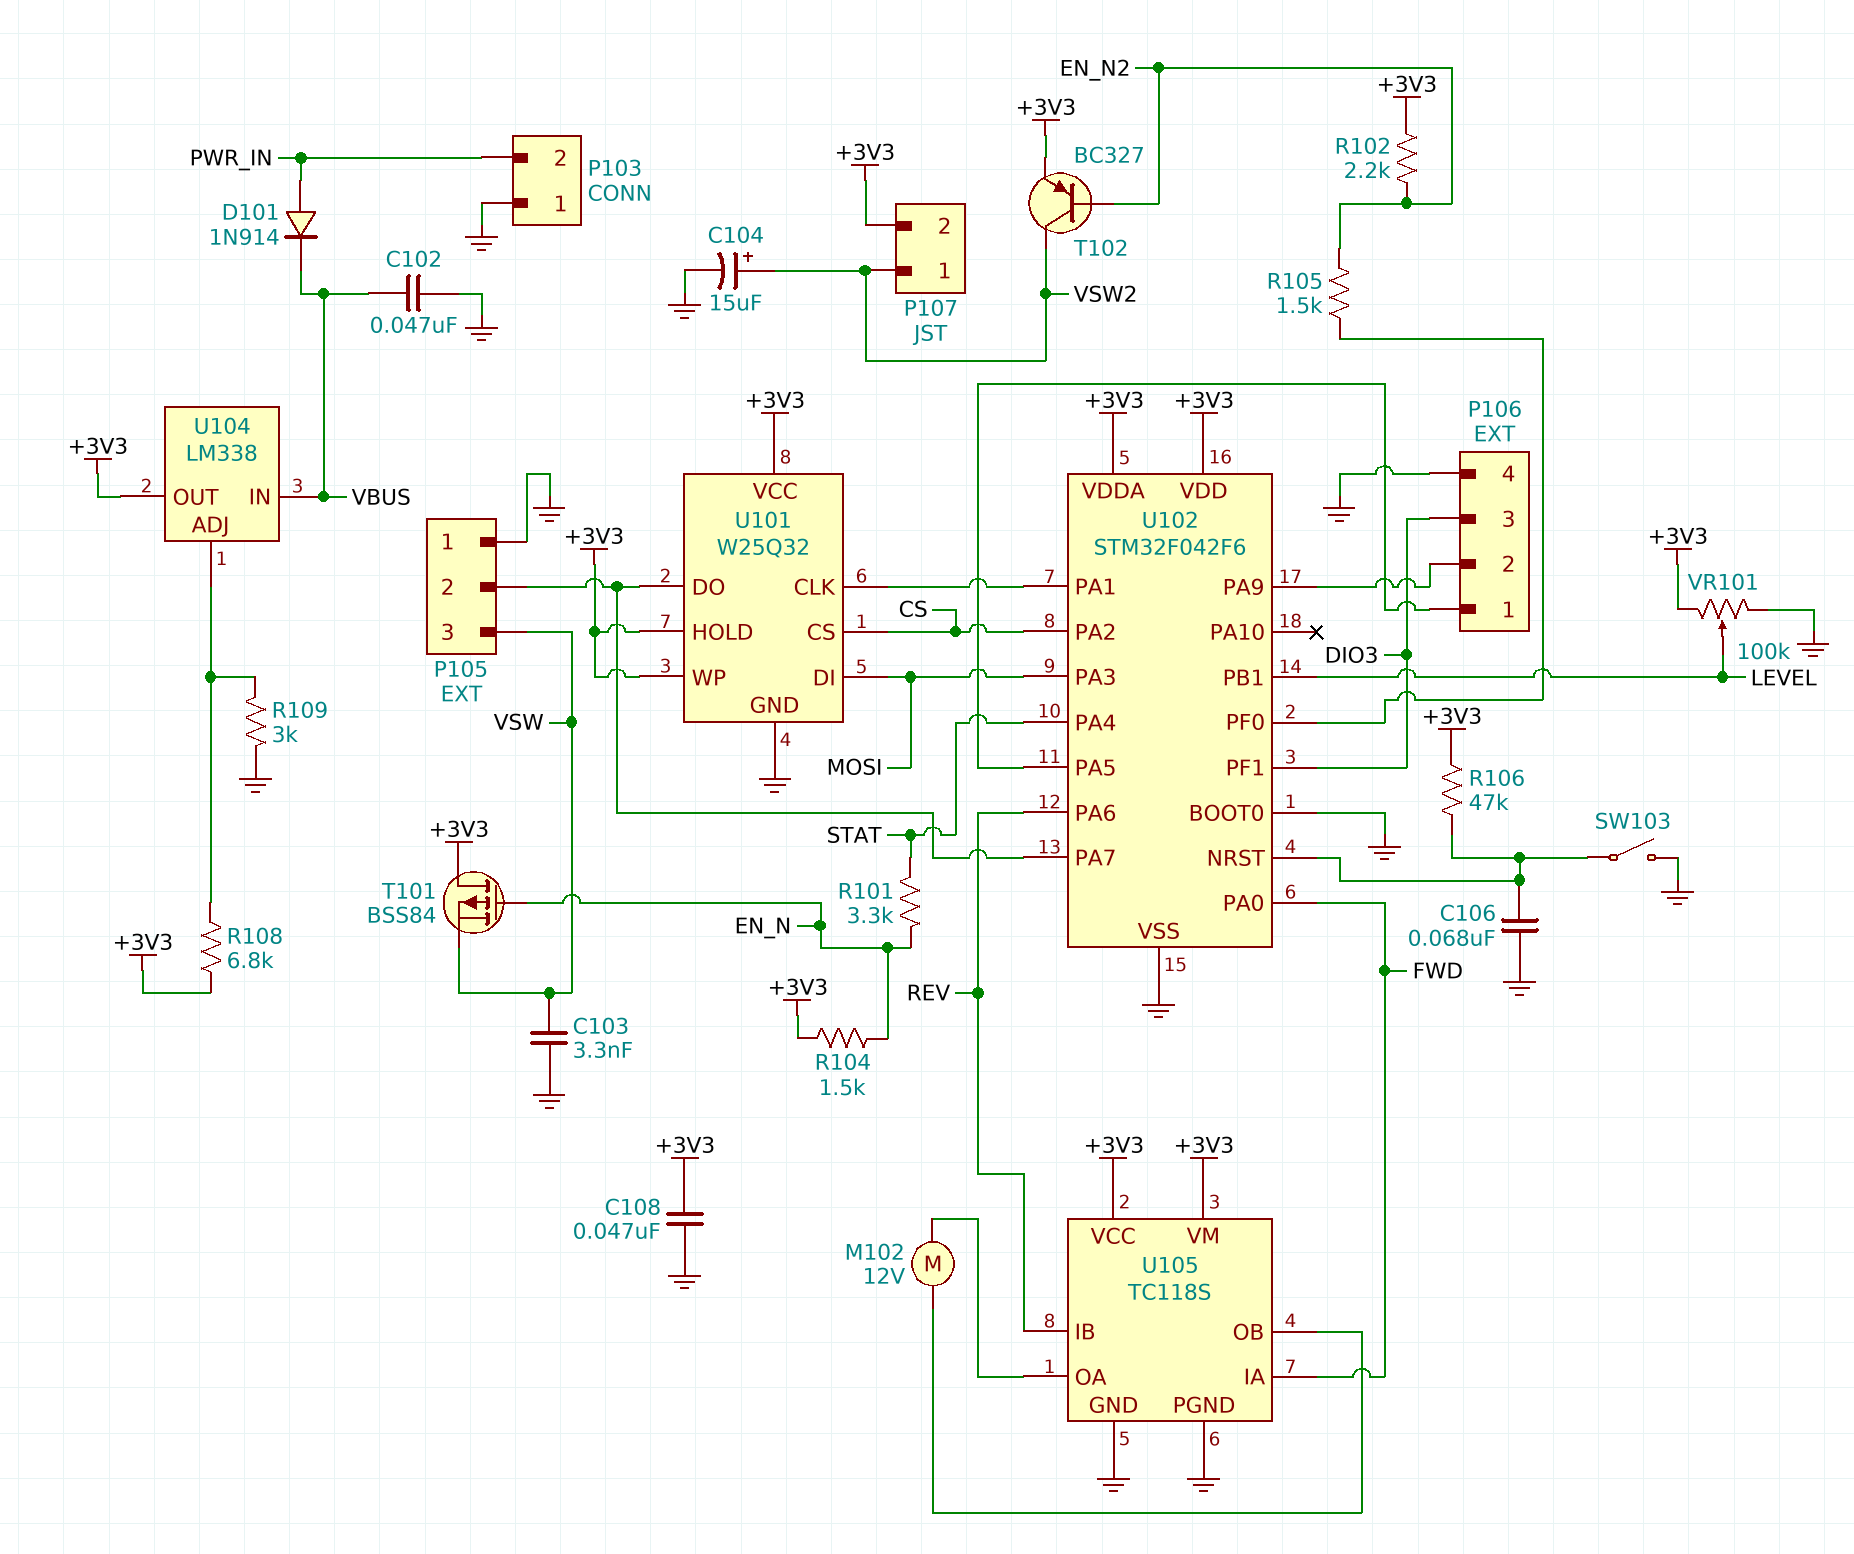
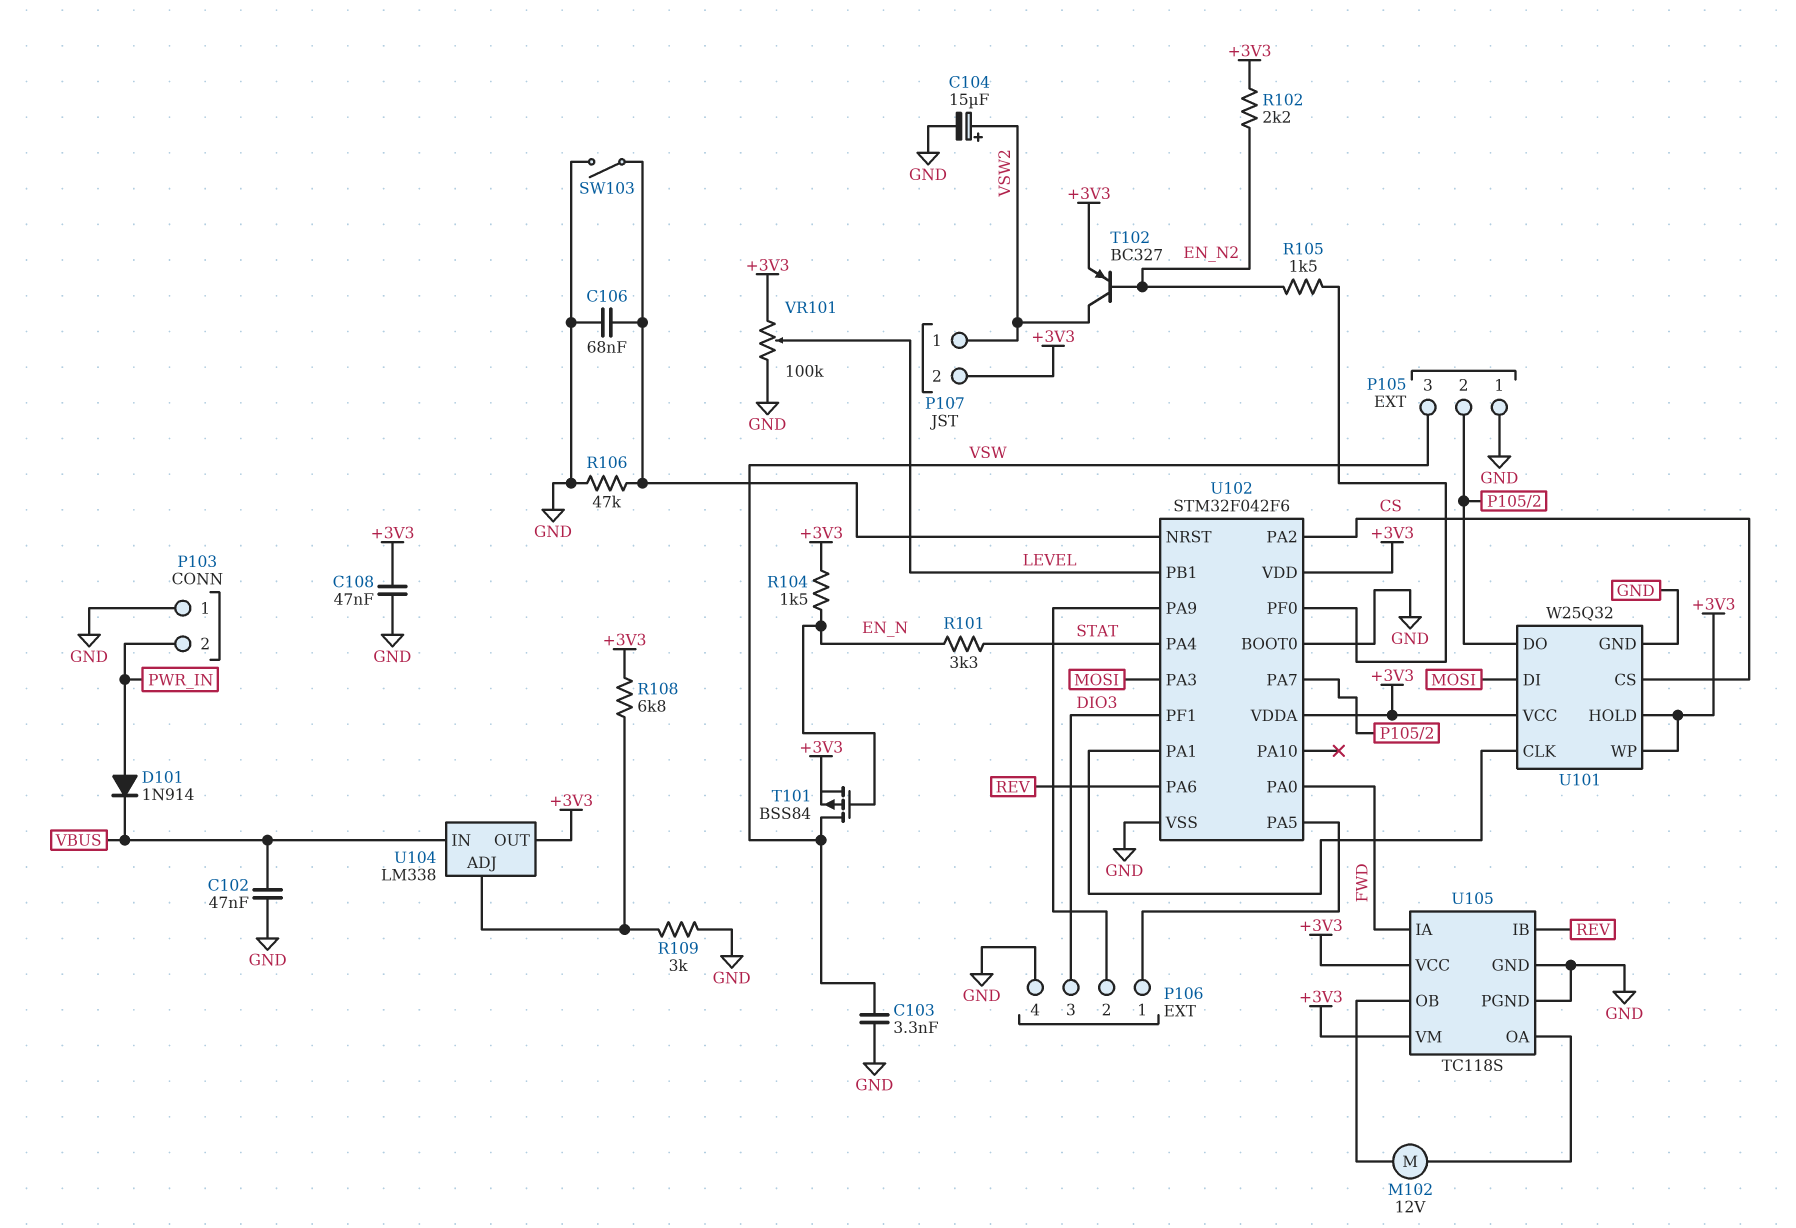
R106: 47k (+3V3, U102/NRST) -> 47k (GND, U102/NRST)
T101: PMOS BSS84 (G EN_N, D +3V3, S VSW) -> PMOS BSS84 (G EN_N, D VSW, S +3V3)

